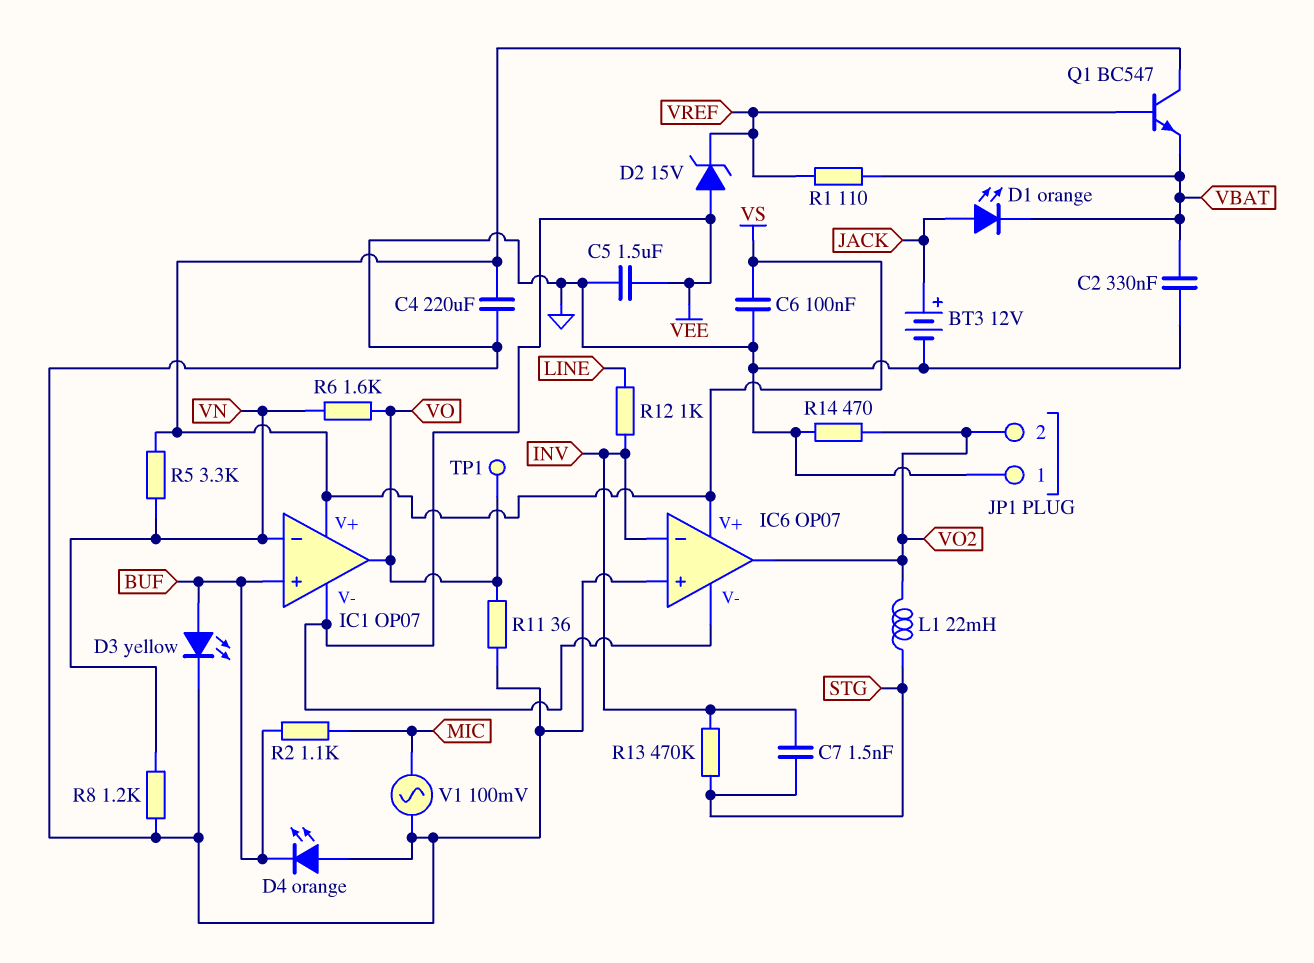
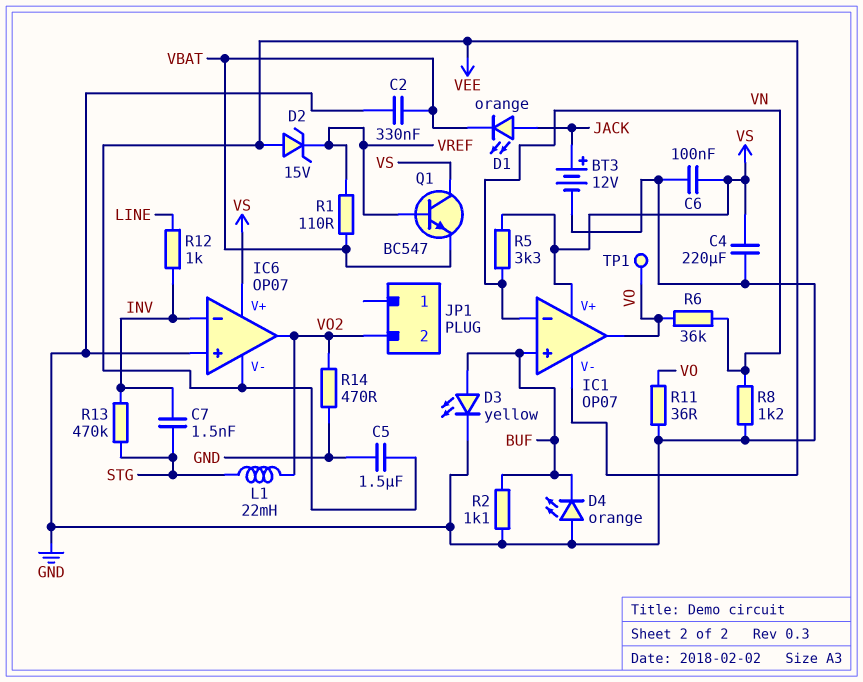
JP1 pin 1: GND -> none
R2: 1.1k (BUF, MIC) -> 1.1k (BUF, GND)
R6: 1.6k (VN, VO) -> 36k (VN, VO)
V1: AC 100mV (GND, MIC) -> none

